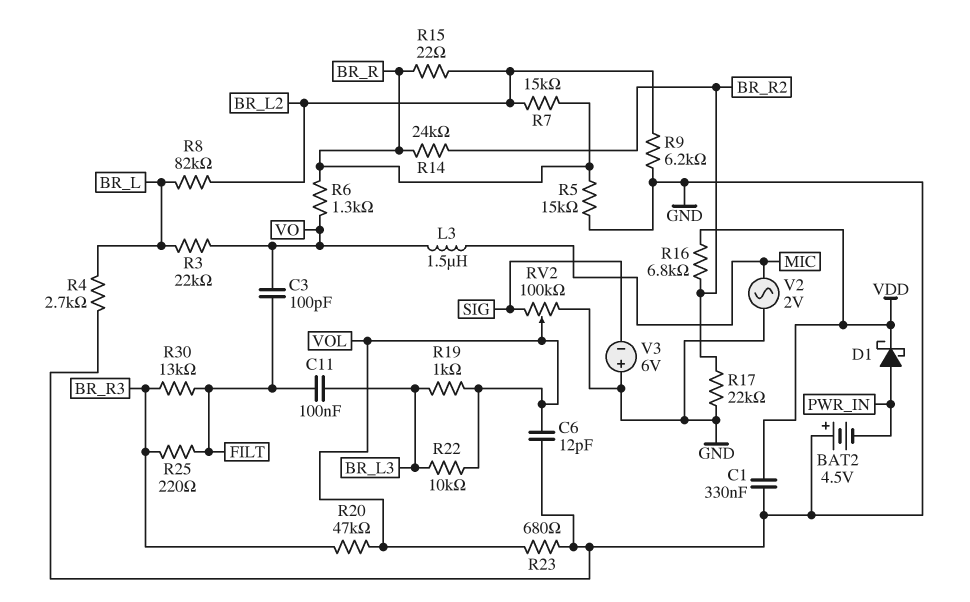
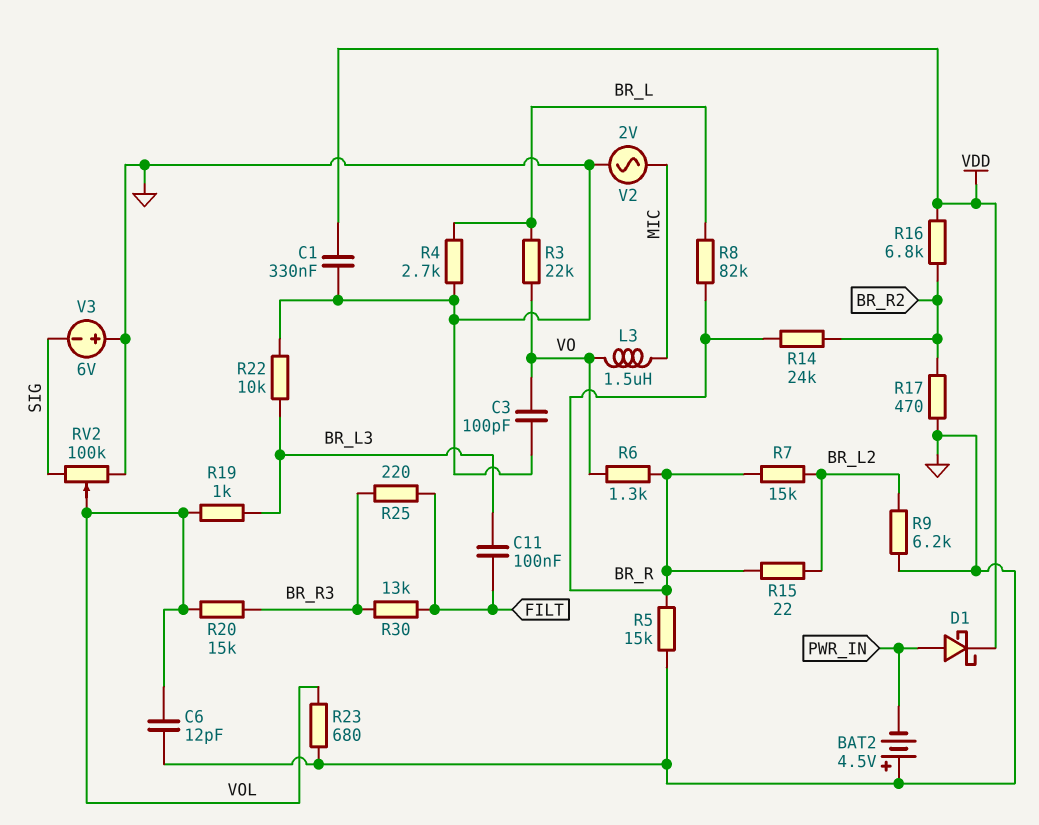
C3: 100pF (FILT, VO) -> 100pF (GND, VO)
R8: 82k (BR_L, BR_L2) -> 82k (BR_L, BR_R)
R17: 22k (BR_R2, GND) -> 470 (BR_R2, GND)
R20: 47k (BR_R3, VOL) -> 15k (BR_R3, VOL)
R22: 10k (BR_L3, VOL) -> 10k (BR_L3, GND)

